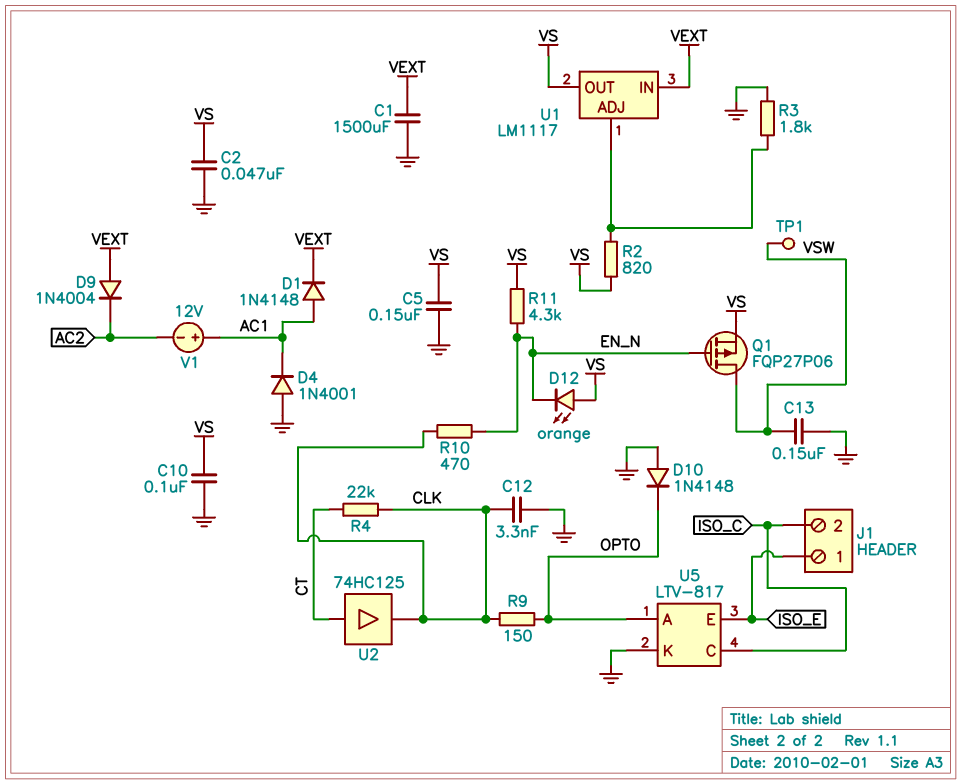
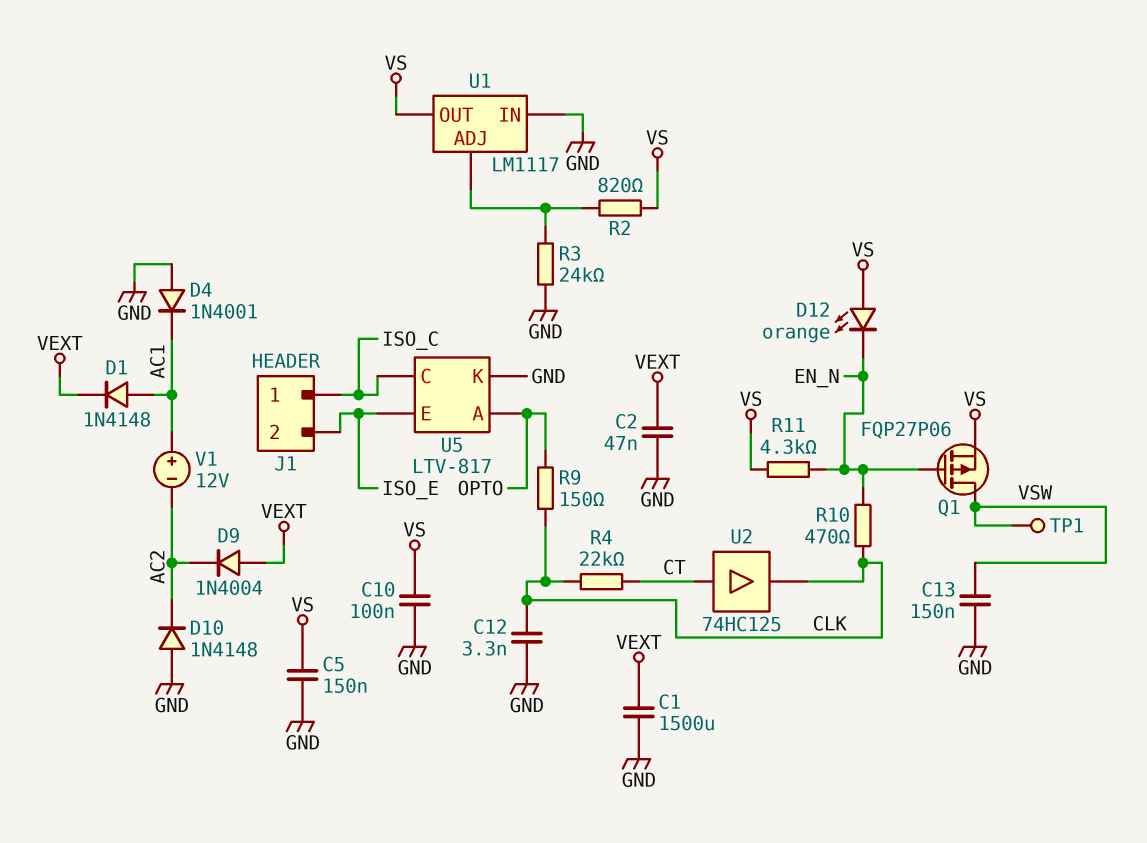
C2: 47nF (GND, VS) -> 47nF (GND, VEXT)
D10: diode 1N4148 (A GND, K OPTO) -> diode 1N4148 (A GND, K AC2)
J1 pin 1: ISO_E -> ISO_C
J1 pin 2: ISO_C -> ISO_E
R3: 1.8k (GND, U1/ADJ) -> 24k (GND, U1/ADJ)
U1 pin IN: VEXT -> GND

